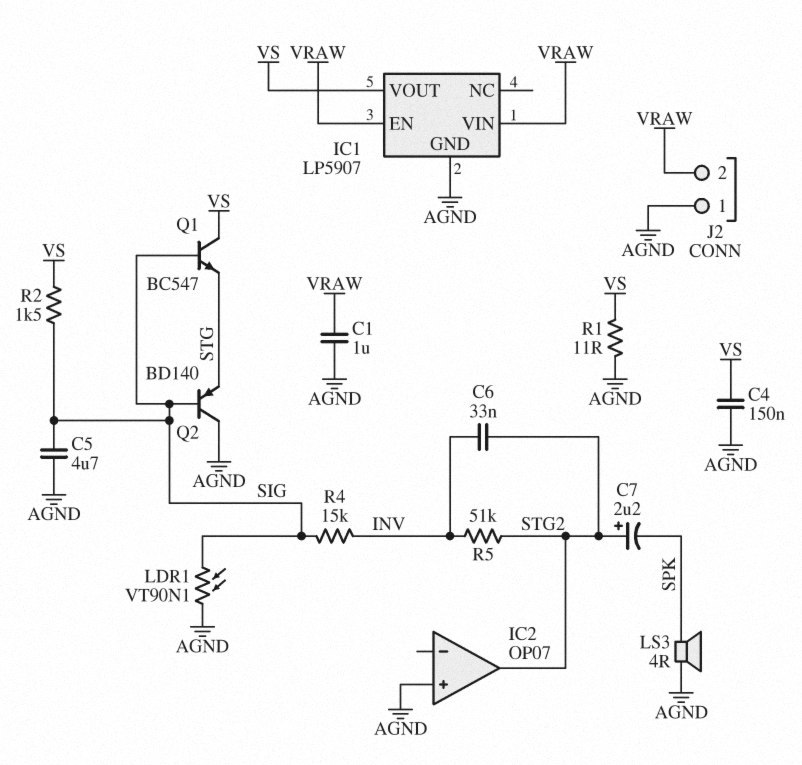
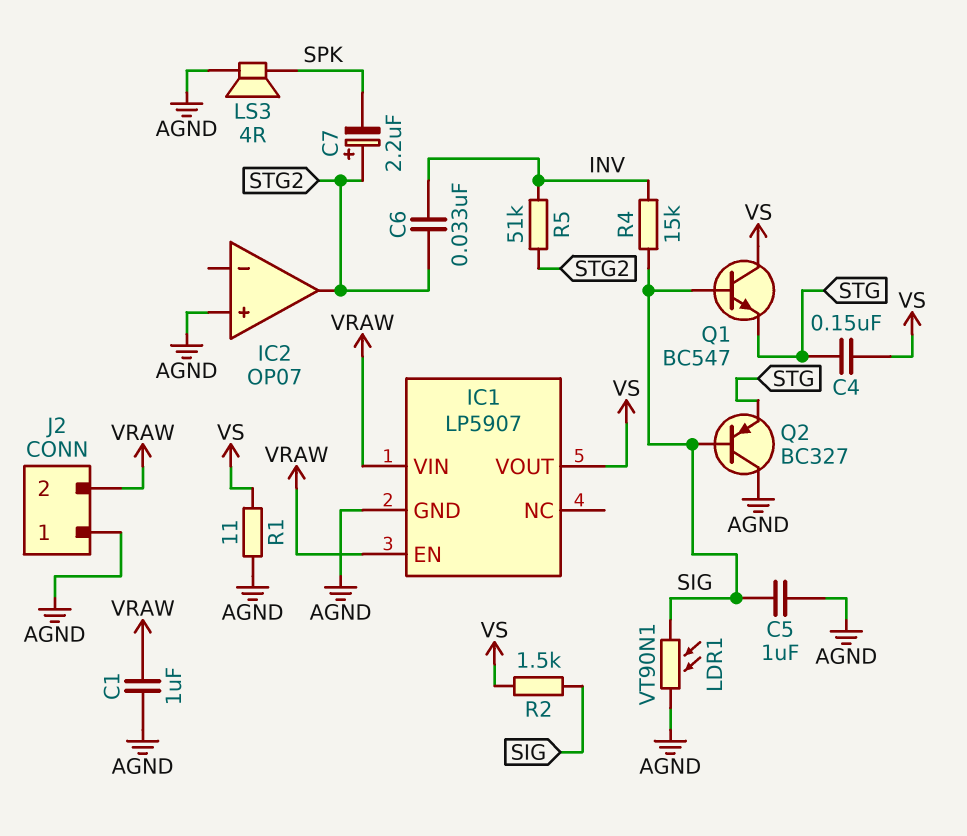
C4: 150nF (AGND, VS) -> 150nF (STG, VS)
C5: 4.7uF (AGND, SIG) -> 1uF (AGND, SIG)
Q2: PNP BD140 (B SIG, C AGND, E STG) -> PNP BC327 (B SIG, C AGND, E STG)

